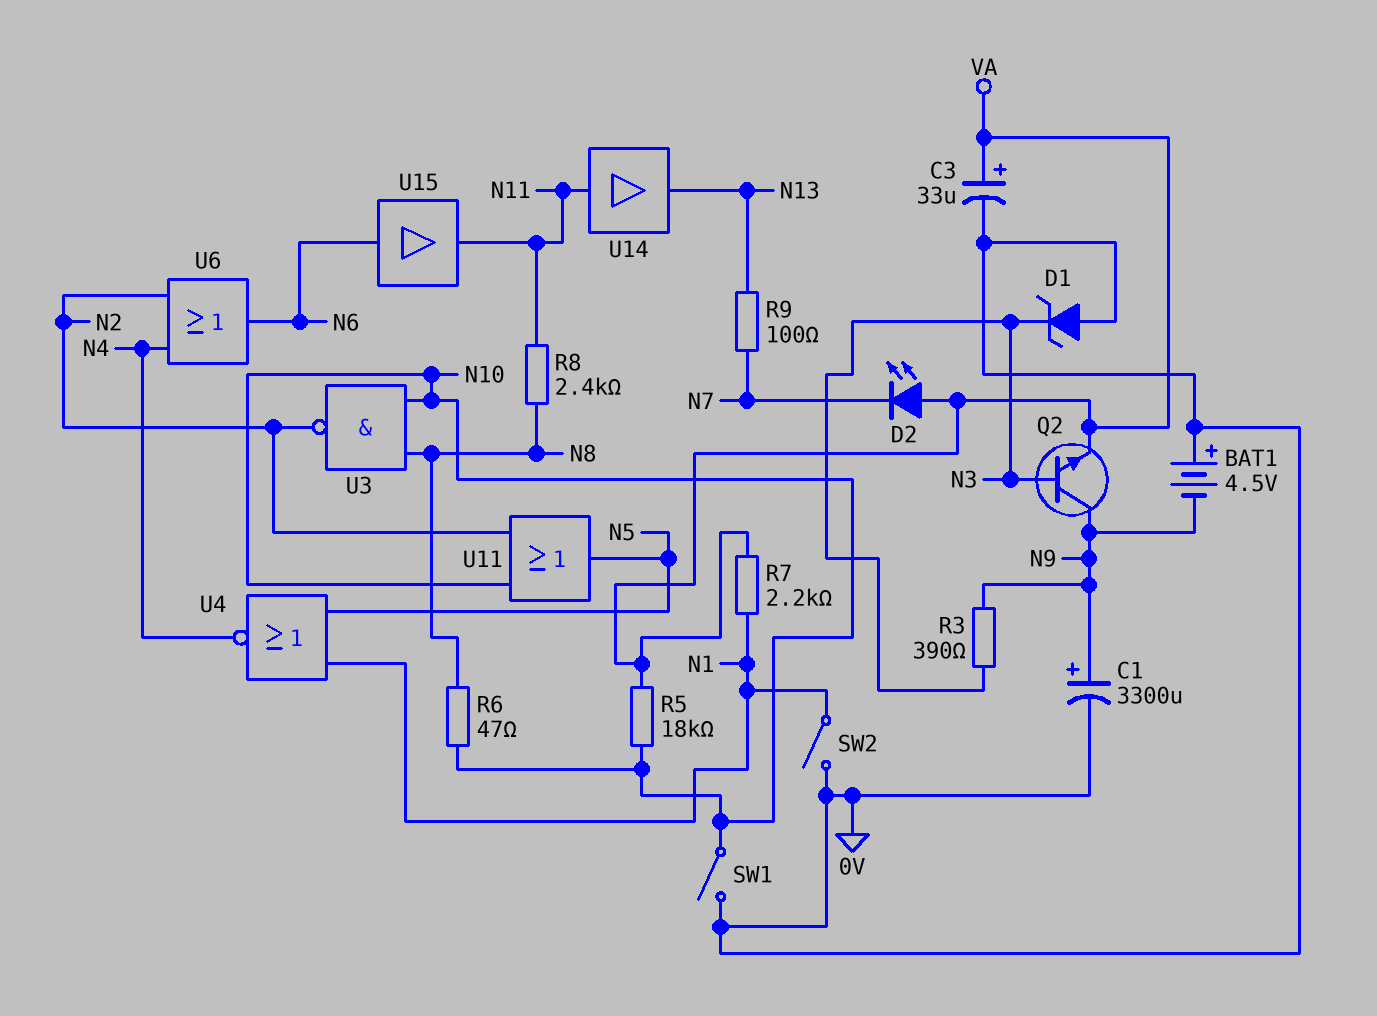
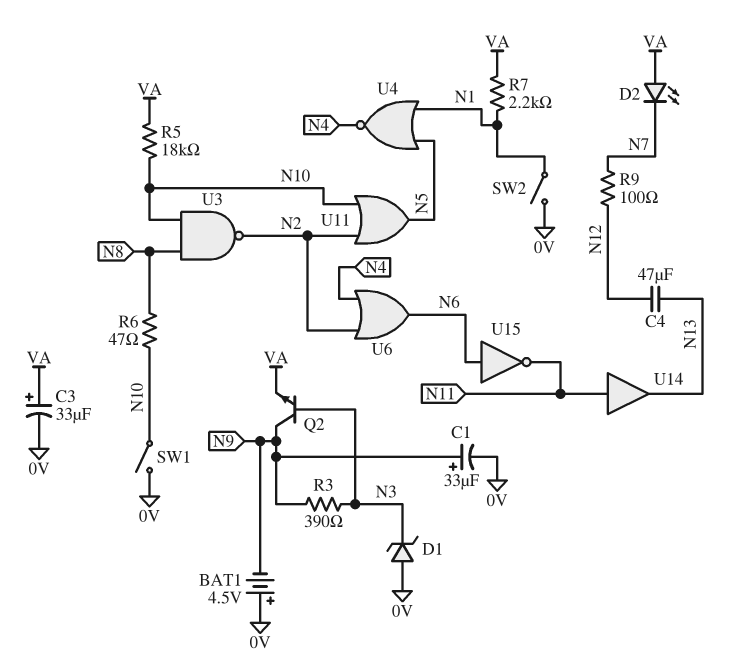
C1: 3300uF (plus N9, minus 0V) -> 33uF (plus N9, minus 0V)
C4: none -> 47uF (N12, N13)
R8: 2.4k (N8, N11) -> none
R9: 100 (N7, N13) -> 100 (N7, N12)
U15: buffer (in N6, out N11) -> NOT (in N6, out N11)

